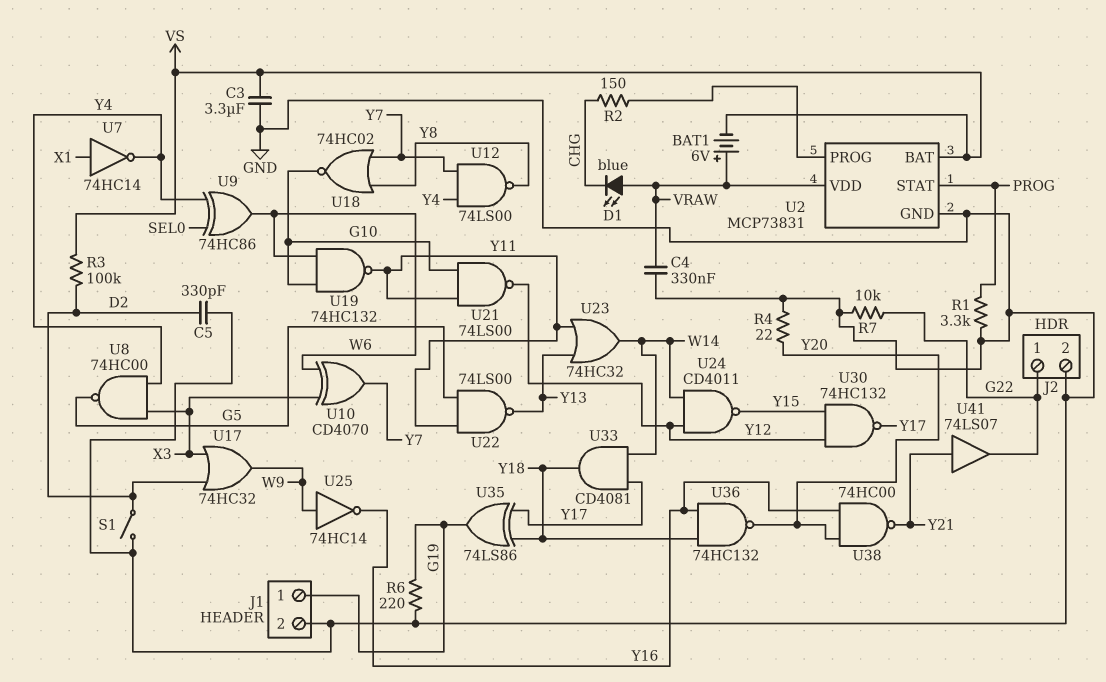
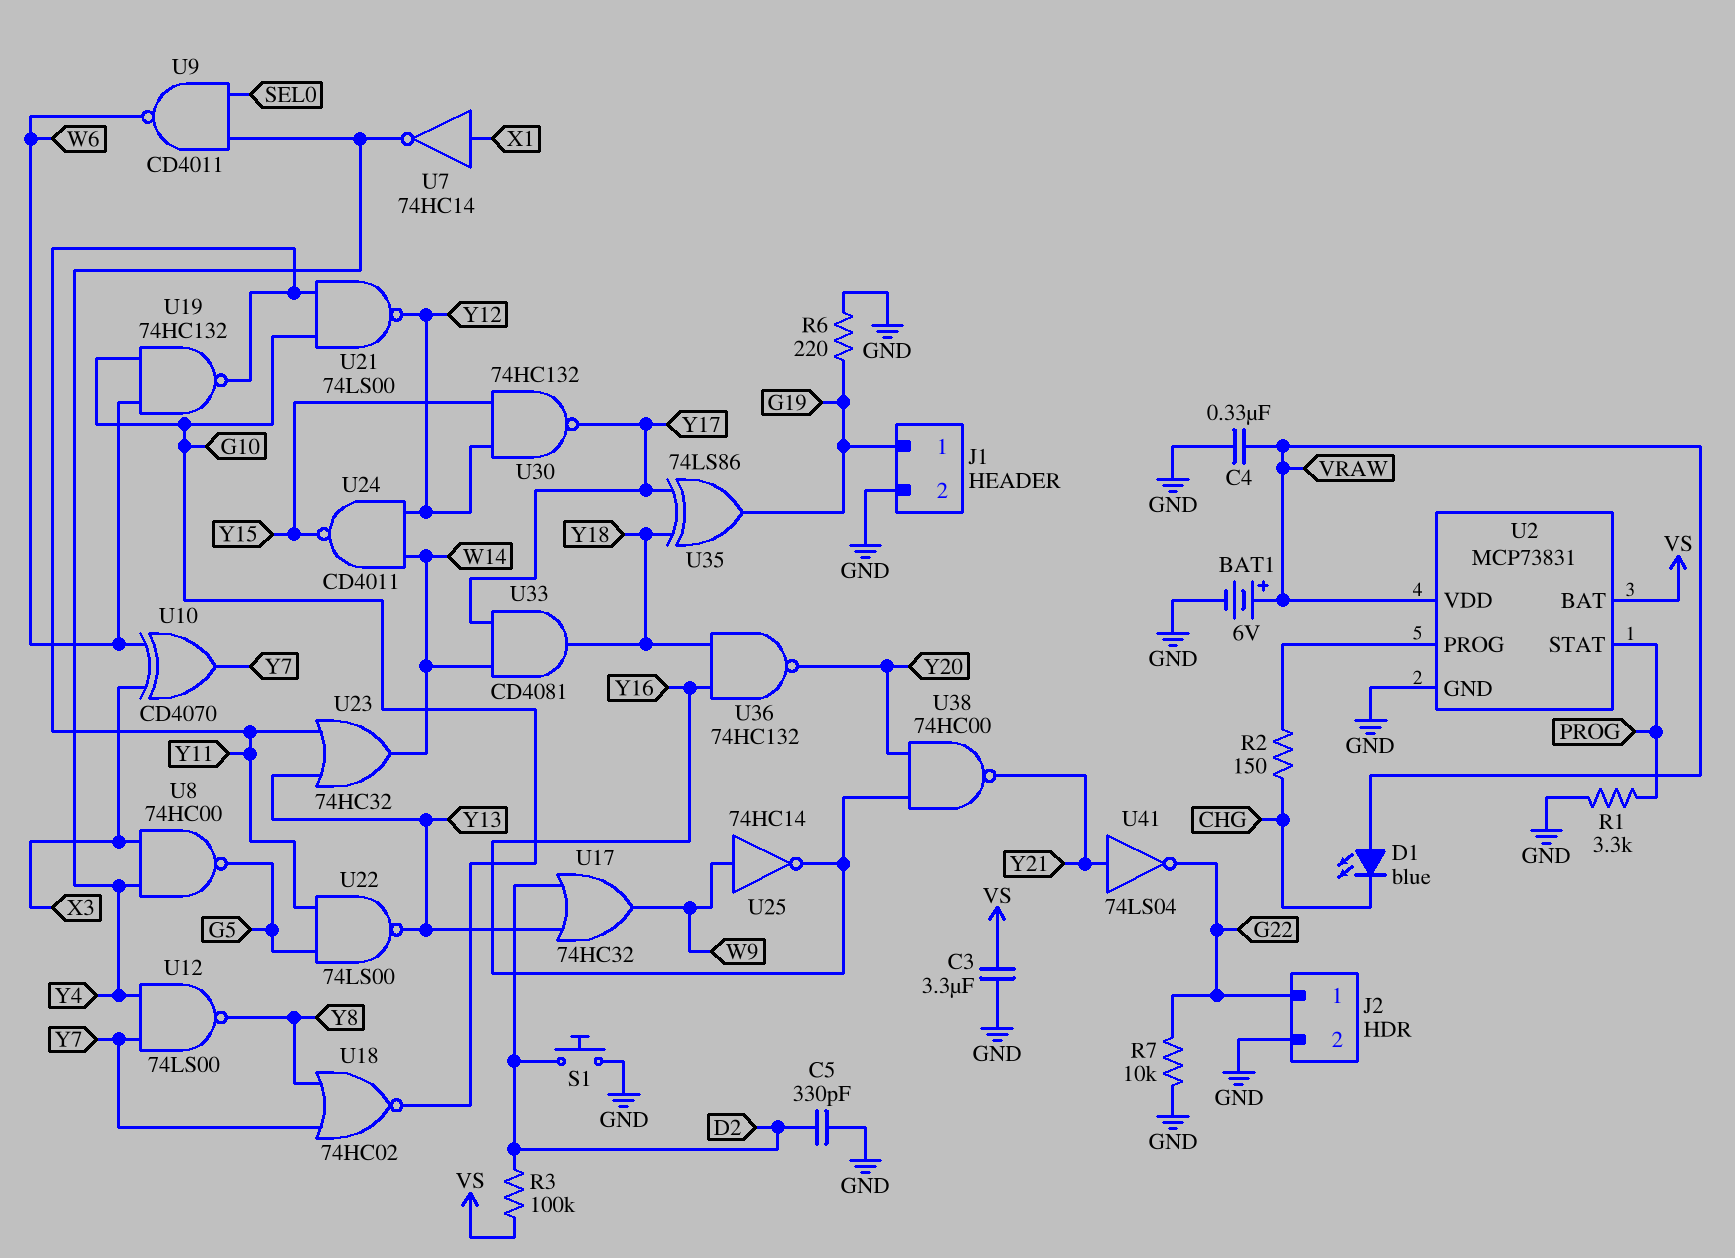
BAT1: 6V (plus VRAW, minus VS) -> 6V (plus VRAW, minus GND)
R4: 22 (GND, Y20) -> none
S1: switch (D2, GND) -> button (D2, GND)
U9: XOR 74HC86 (in SEL0, in Y4, out W6) -> NAND CD4011 (in SEL0, in Y4, out W6)
U17: OR 74HC32 (in D2, in X3, out W9) -> OR 74HC32 (in D2, in Y13, out W9)
U41: buffer 74LS07 (in Y21, out G22) -> NOT 74LS04 (in Y21, out G22)

